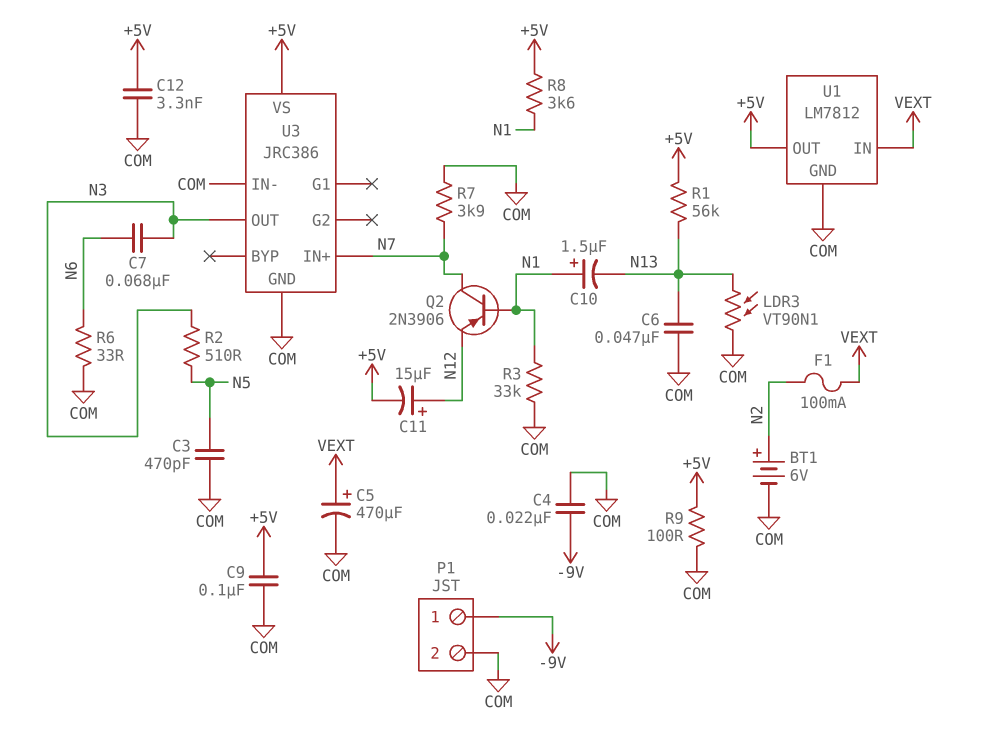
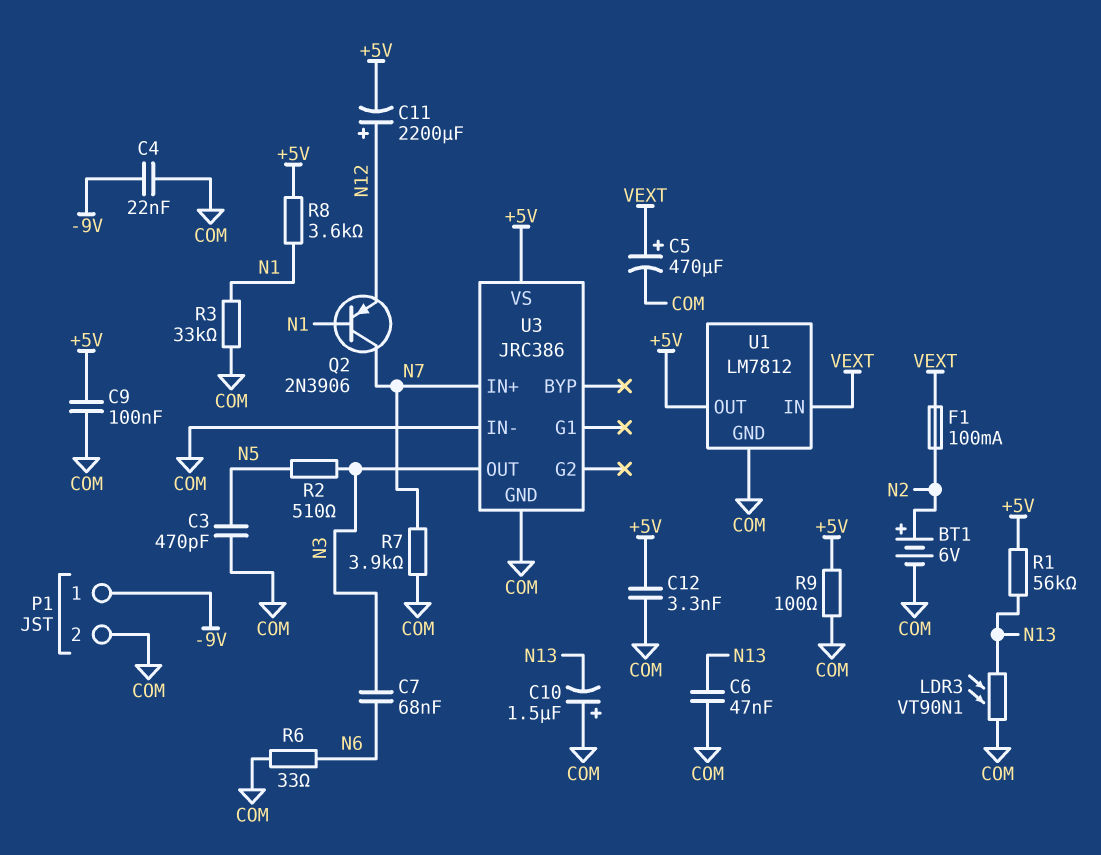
C10: 1.5uF (plus N1, minus N13) -> 1.5uF (plus COM, minus N13)
C11: 15uF (plus N12, minus +5V) -> 2200uF (plus N12, minus +5V)

